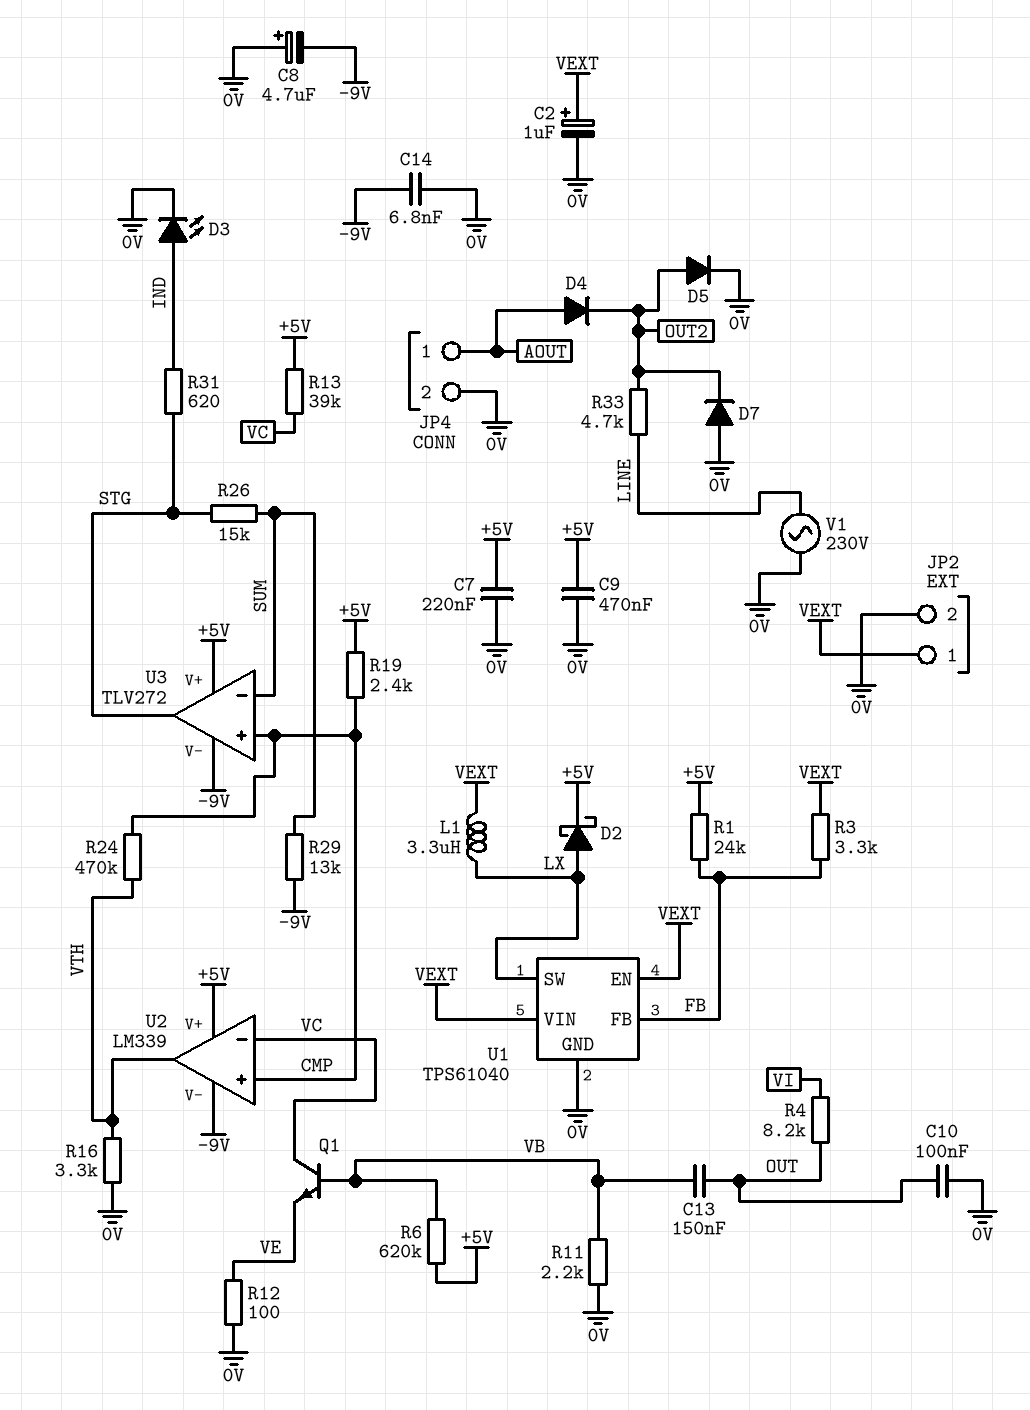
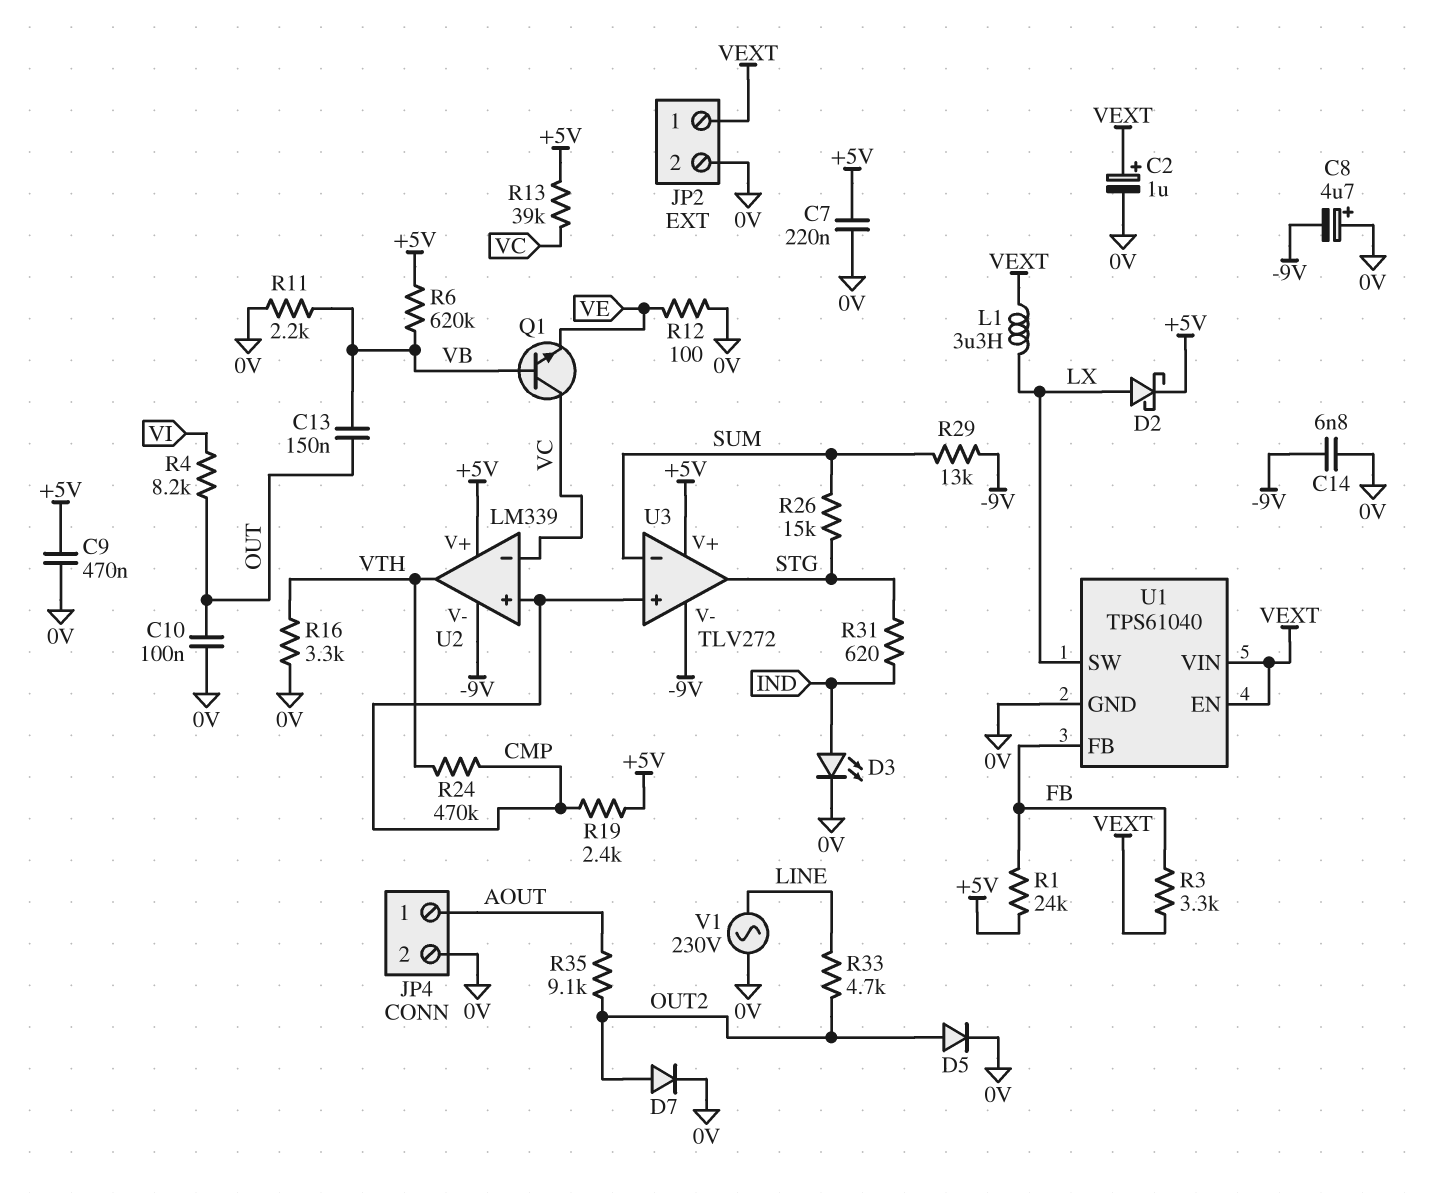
D4: diode (A AOUT, K OUT2) -> none
D7: diode (A 0V, K OUT2) -> diode (A OUT2, K 0V)
R35: none -> 9.1k (AOUT, OUT2)

